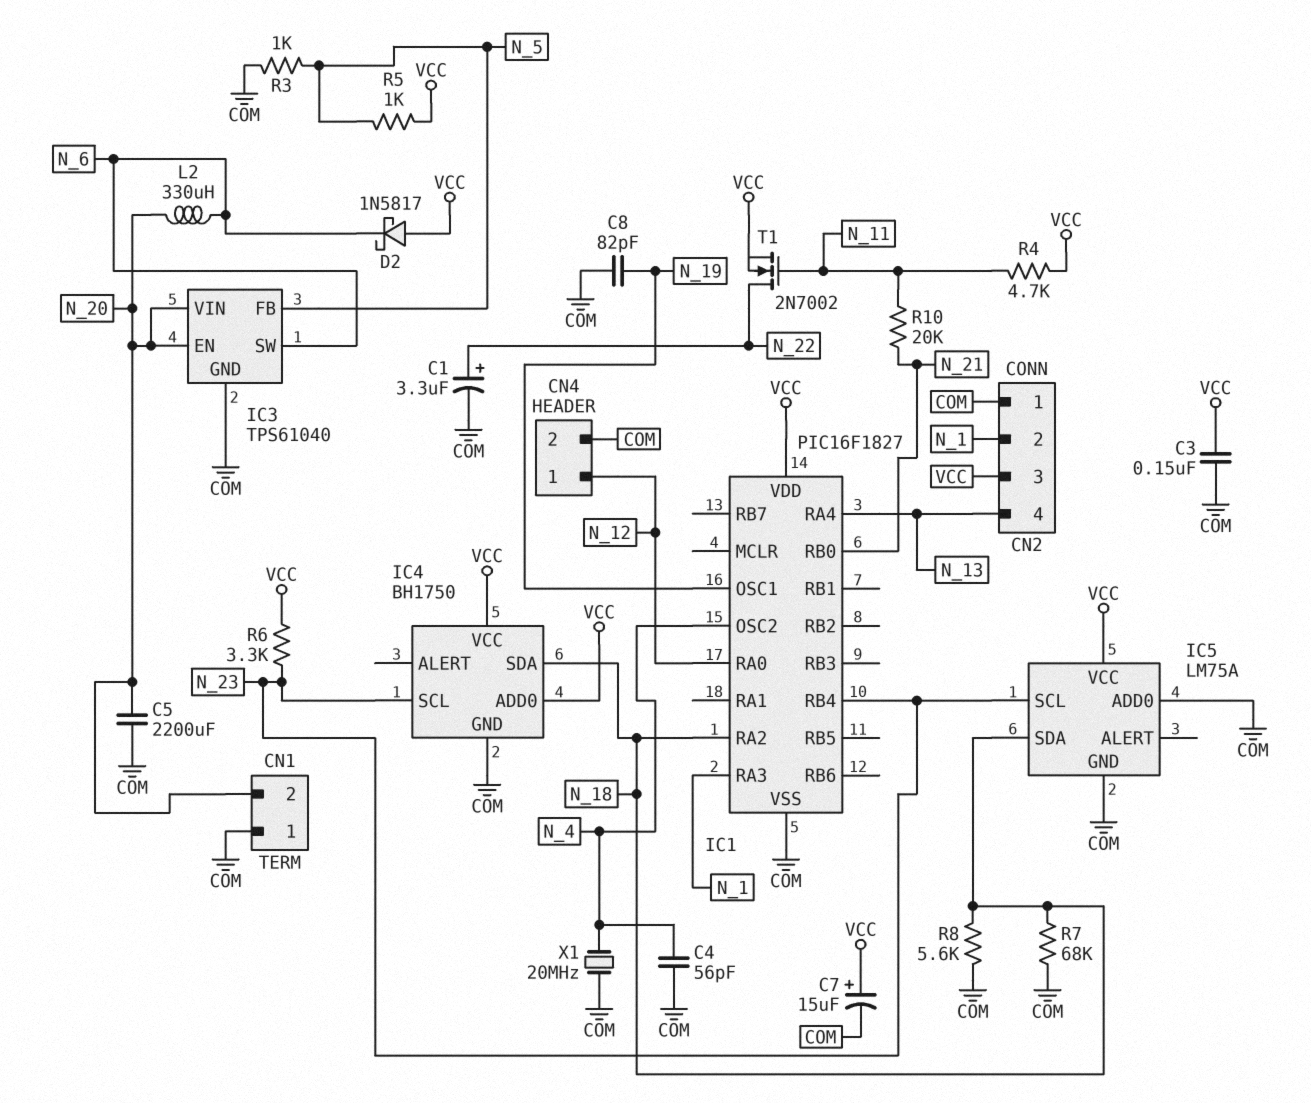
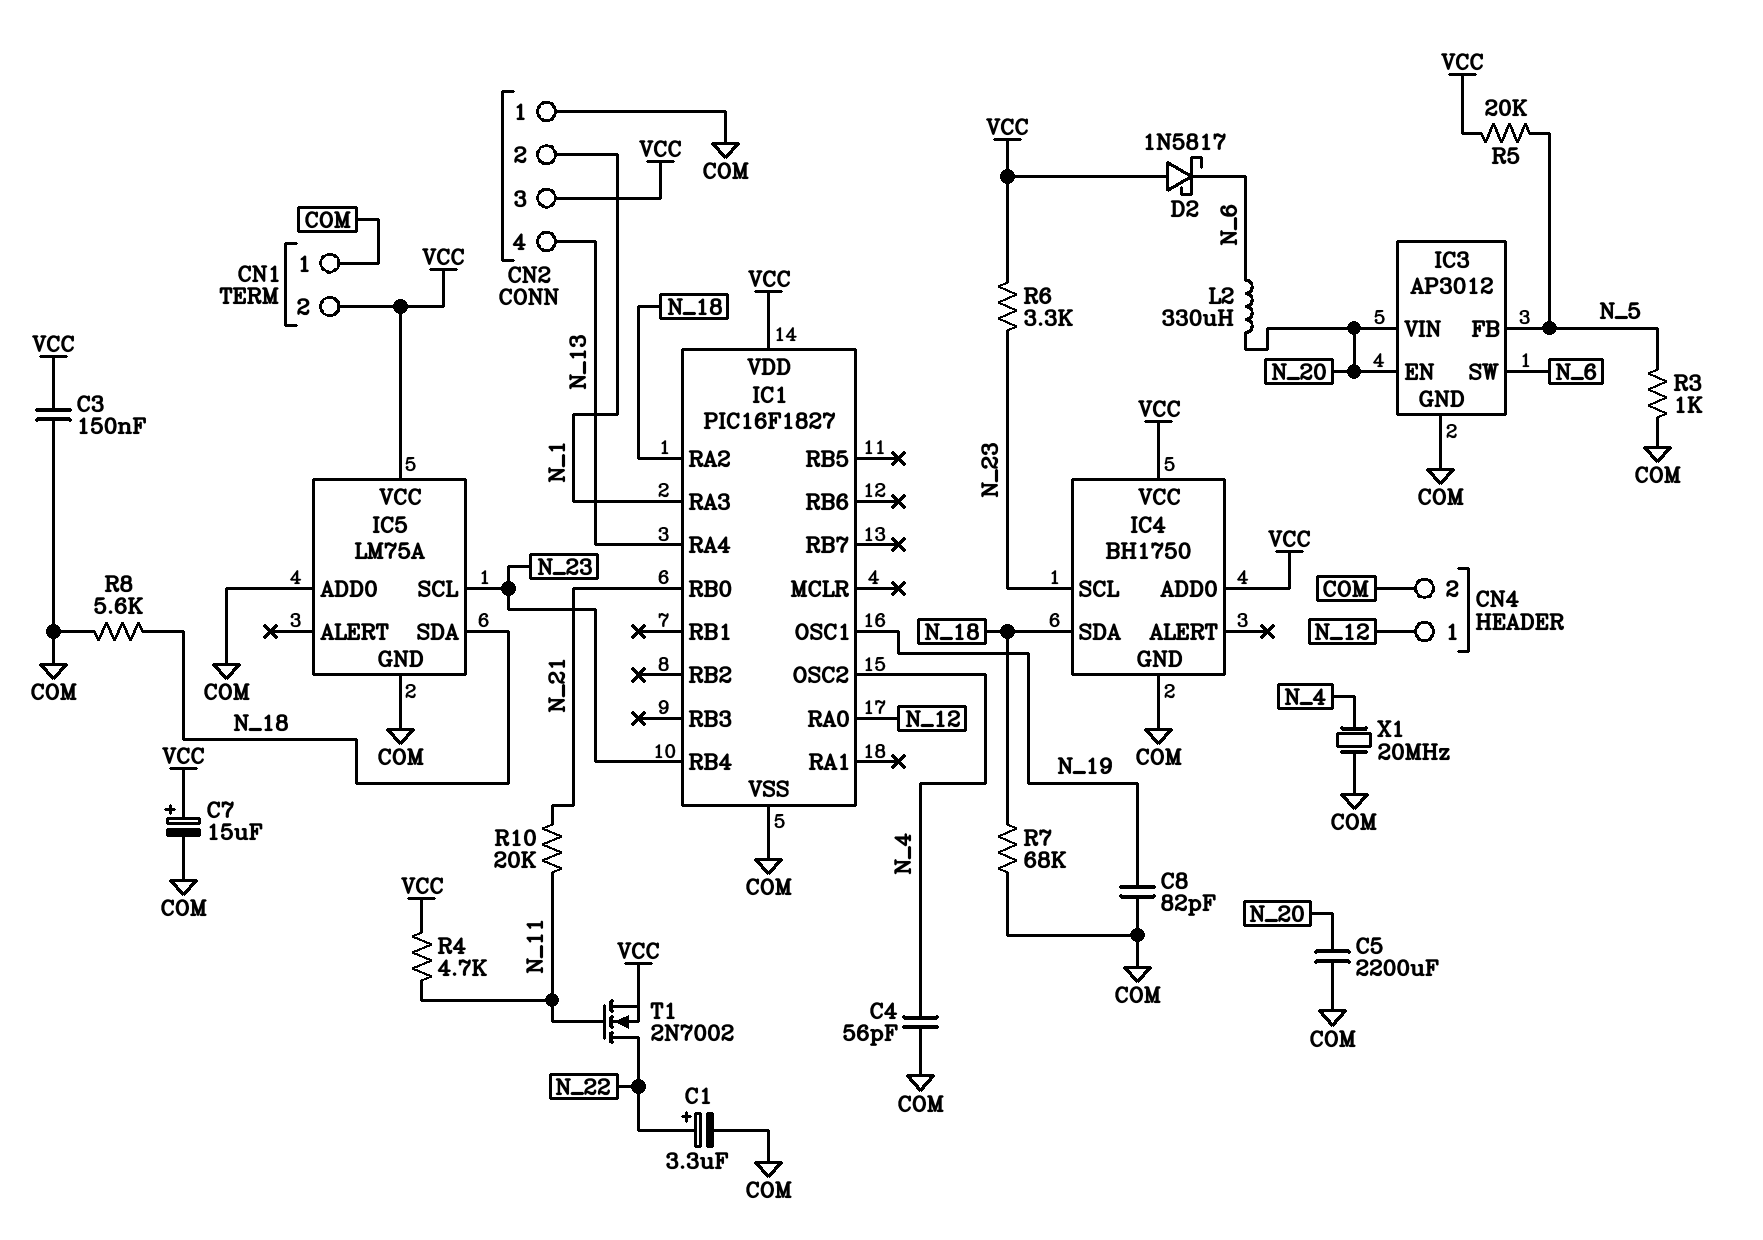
CN1 pin 2: N_20 -> VCC
IC3: TPS61040 -> AP3012
R5: 1k (N_5, VCC) -> 20k (N_5, VCC)

